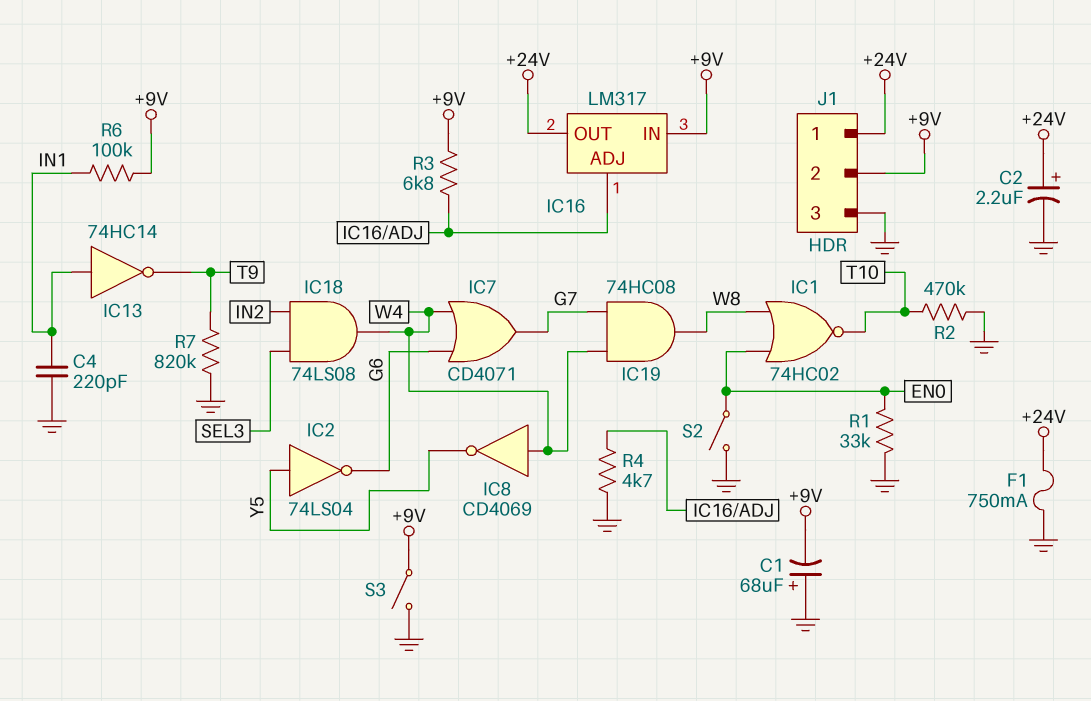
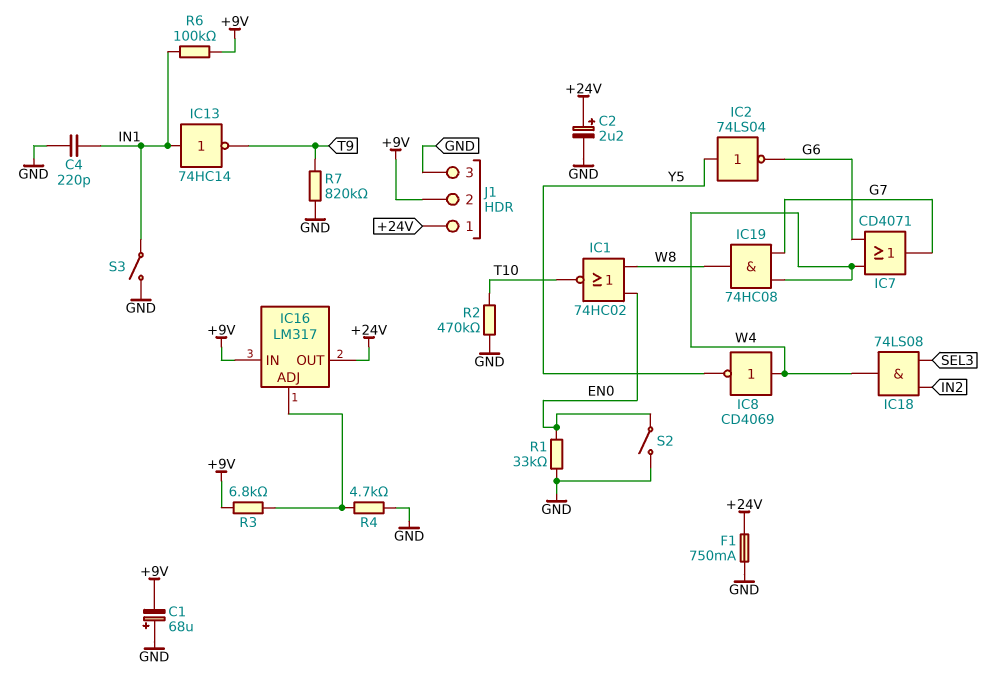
S3: switch (+9V, GND) -> switch (GND, IN1)

